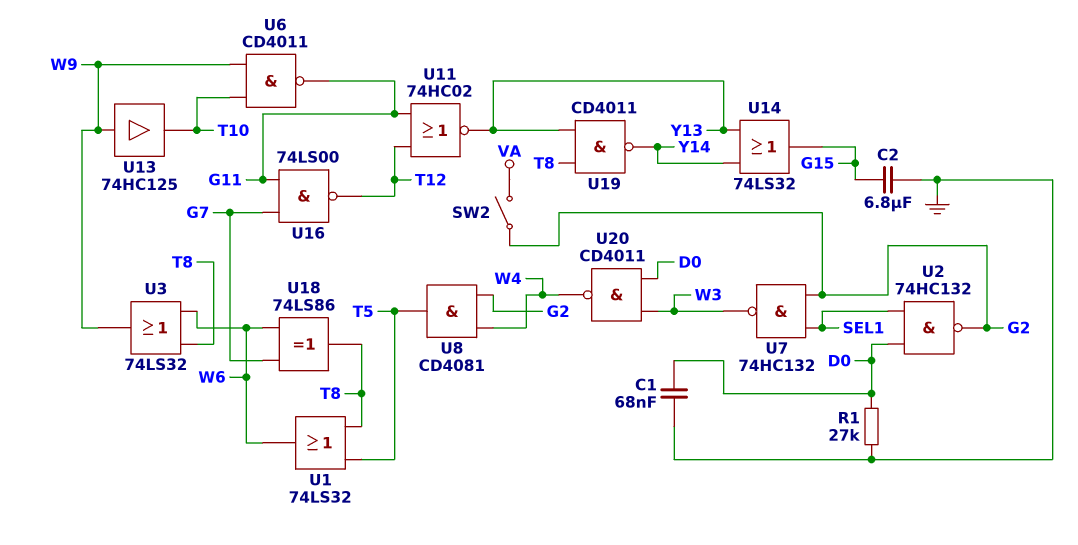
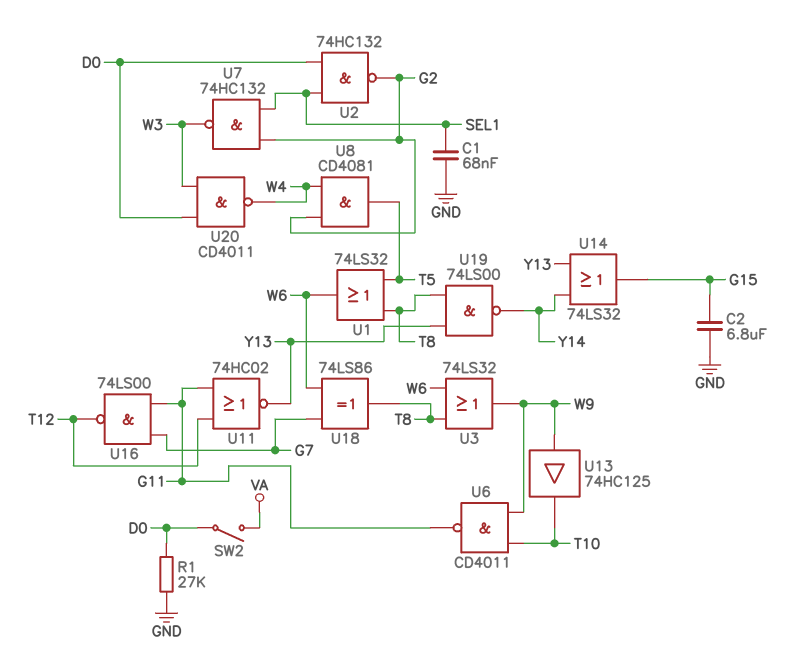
C1: 68nF (D0, GND) -> 68nF (GND, SEL1)
SW2: switch (G2, VA) -> switch (D0, VA)
U19: NAND CD4011 (in T8, in Y13, out Y14) -> NAND 74LS00 (in T8, in Y13, out Y14)

